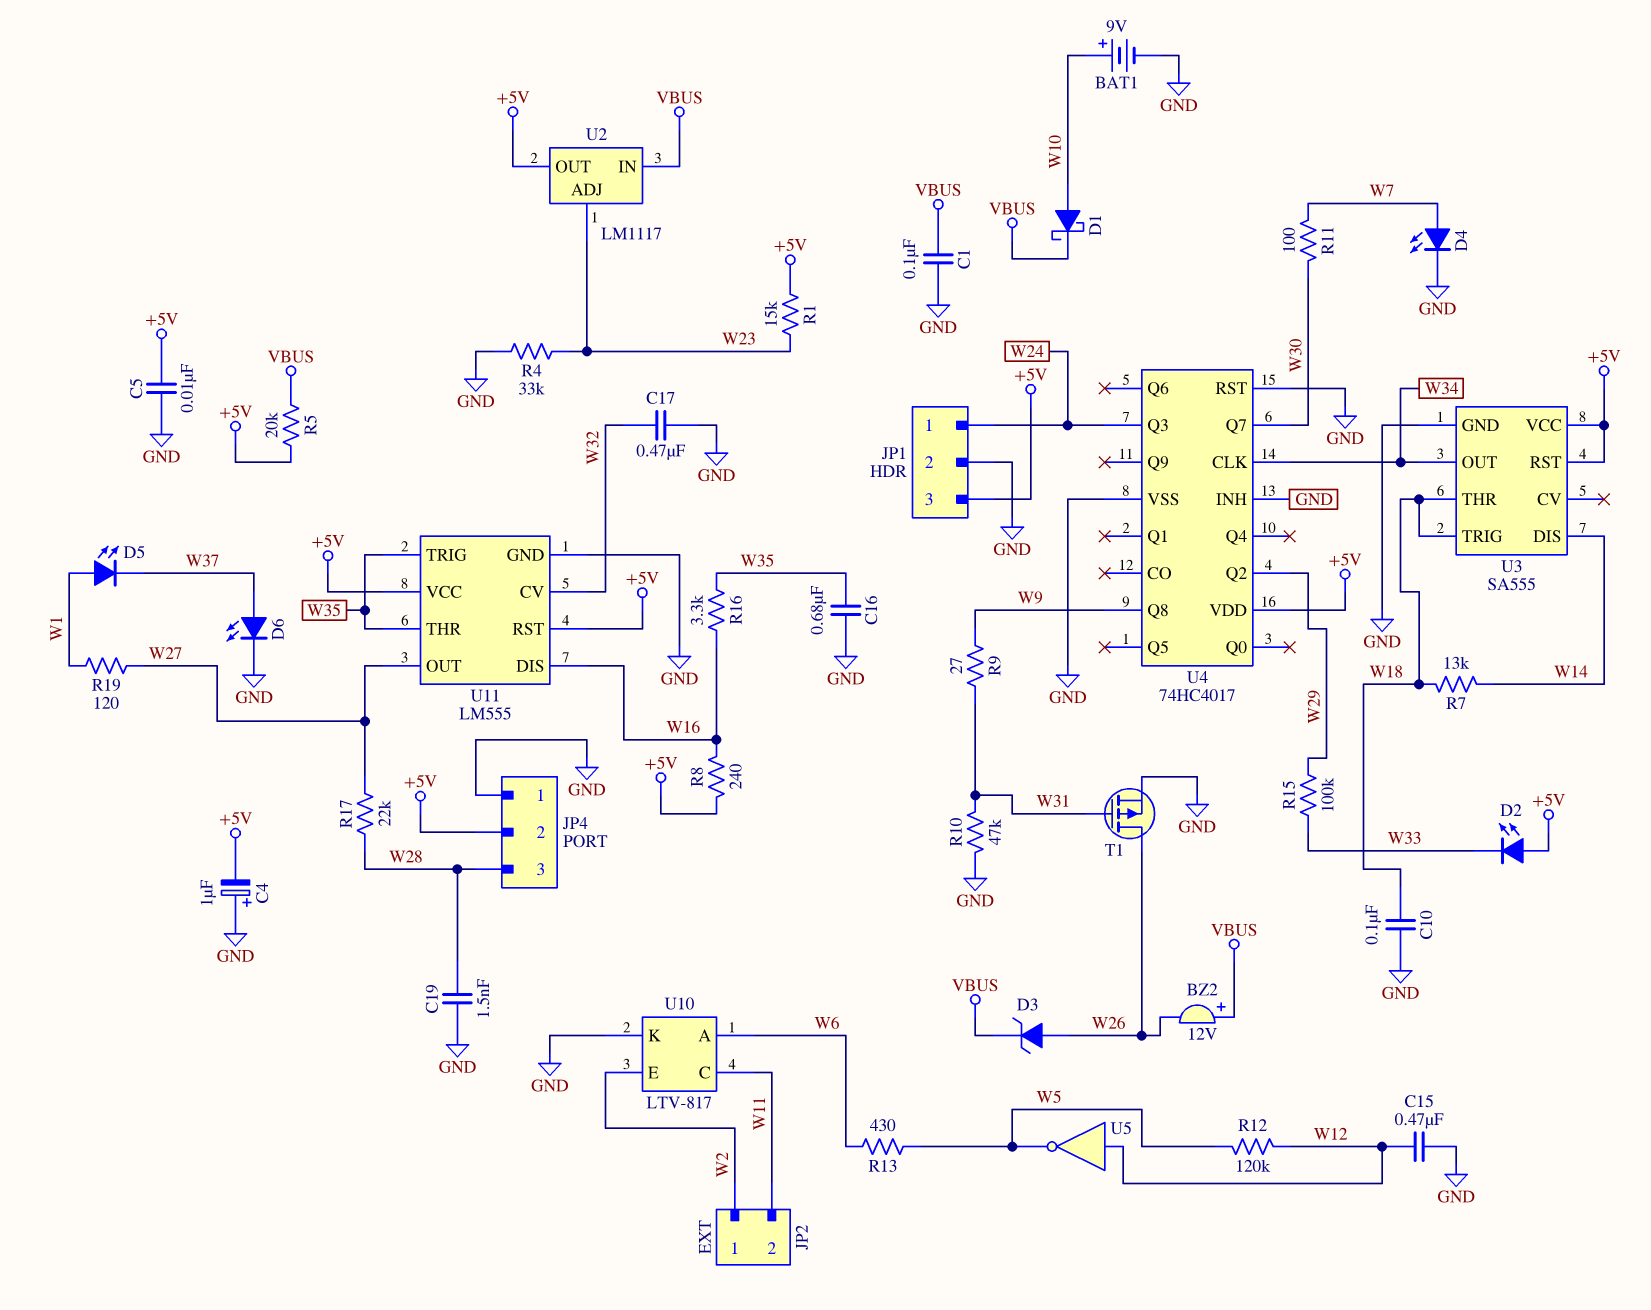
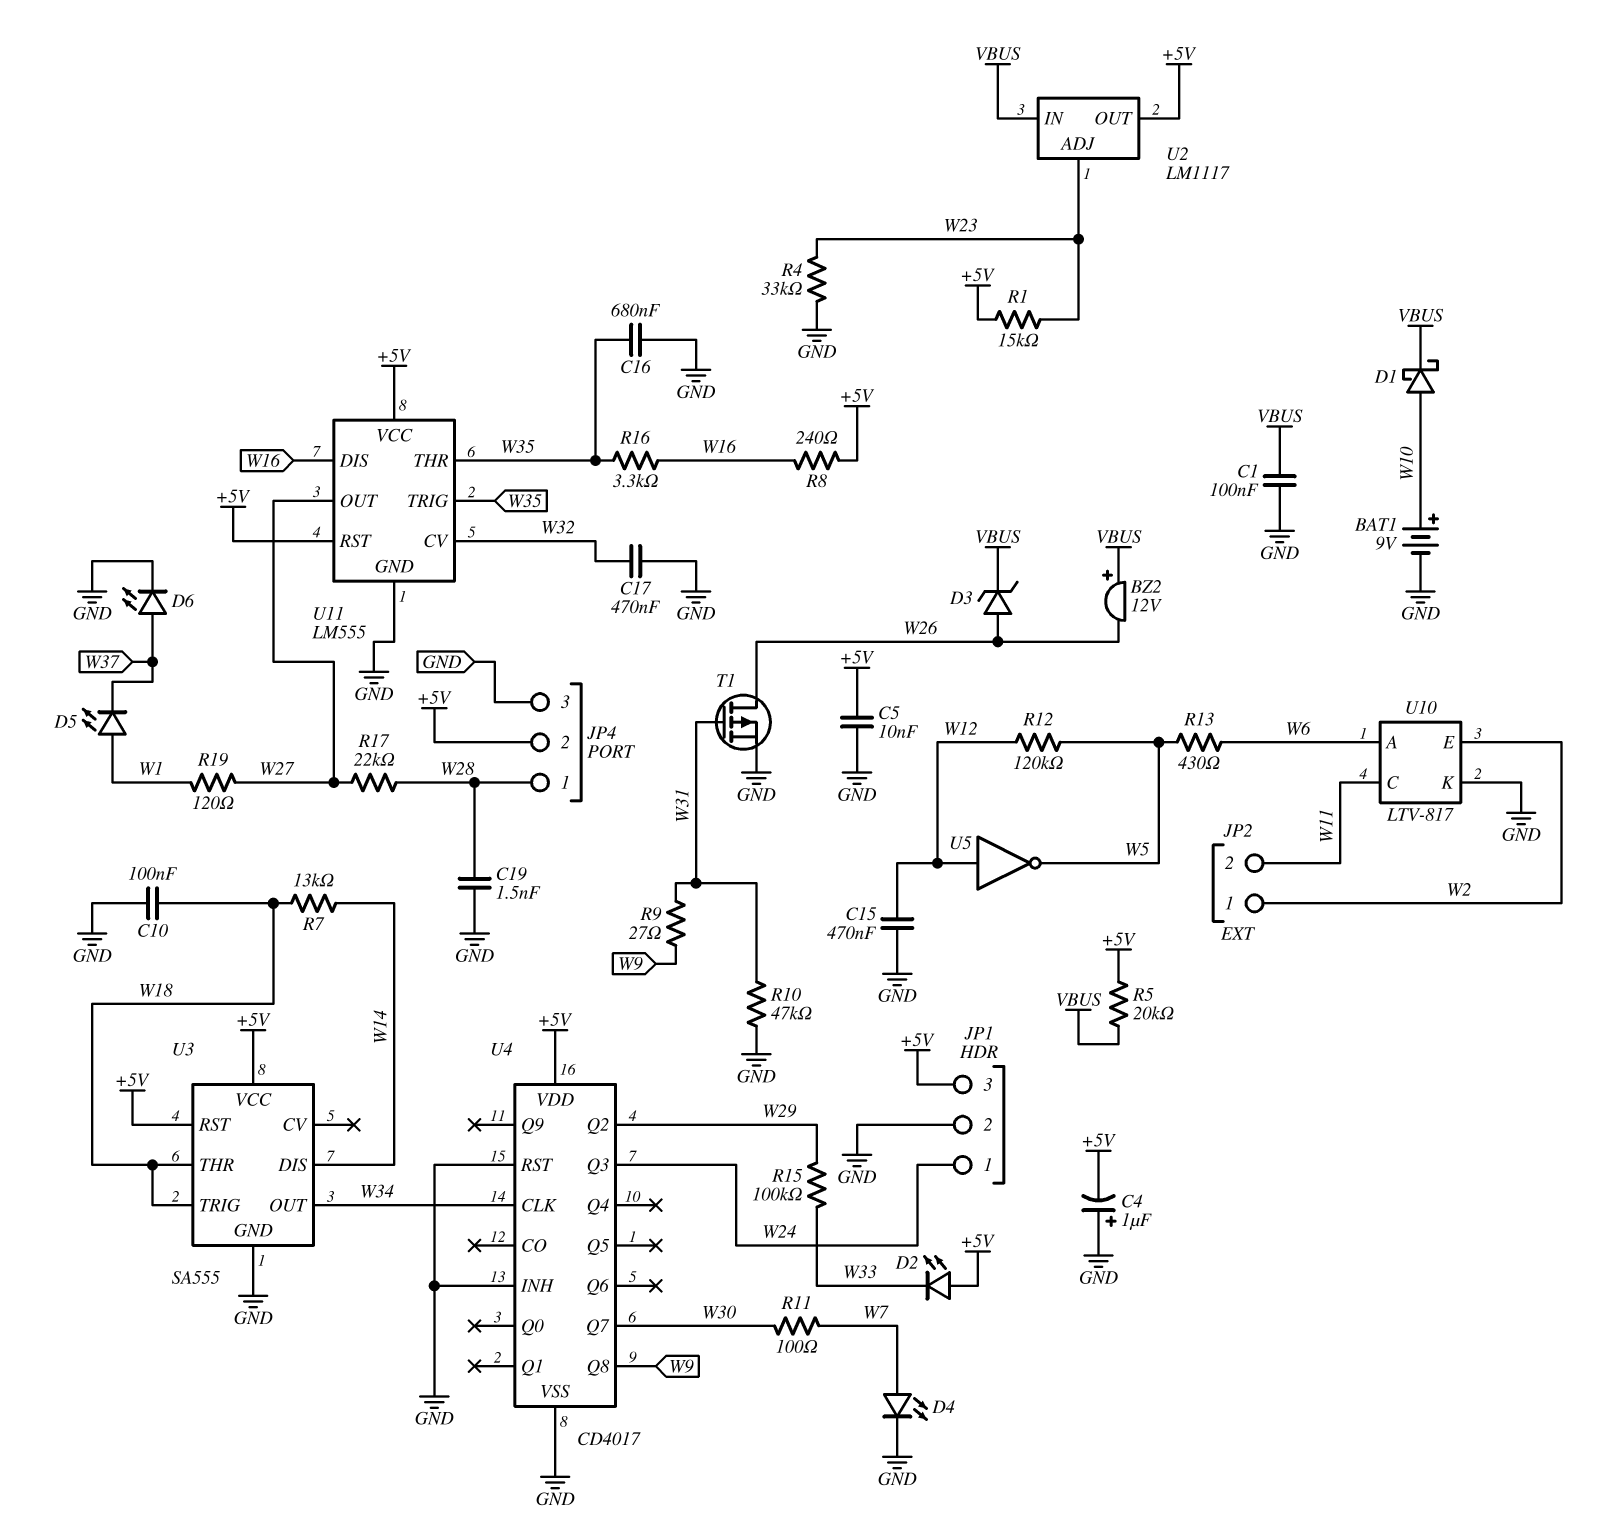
JP4 pin 1: GND -> W28
JP4 pin 3: W28 -> GND
U4: 74HC4017 -> CD4017

